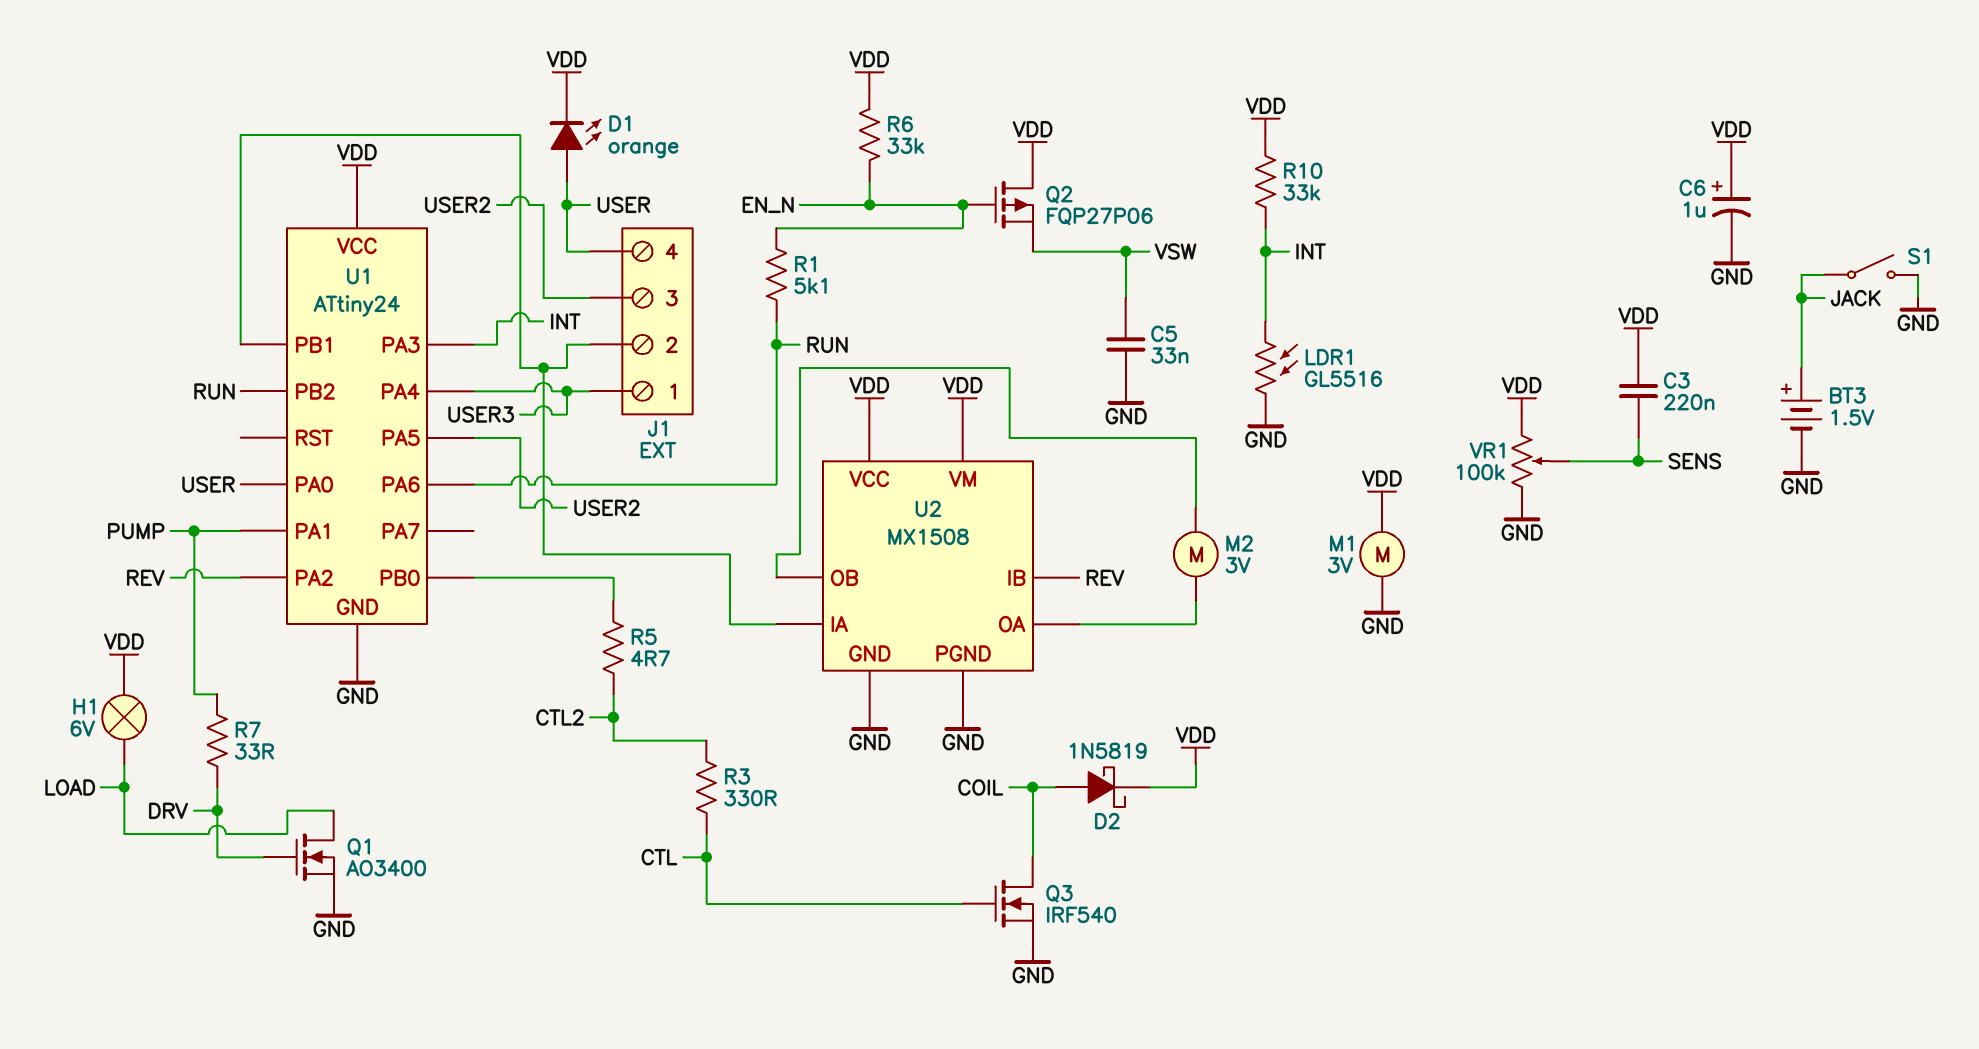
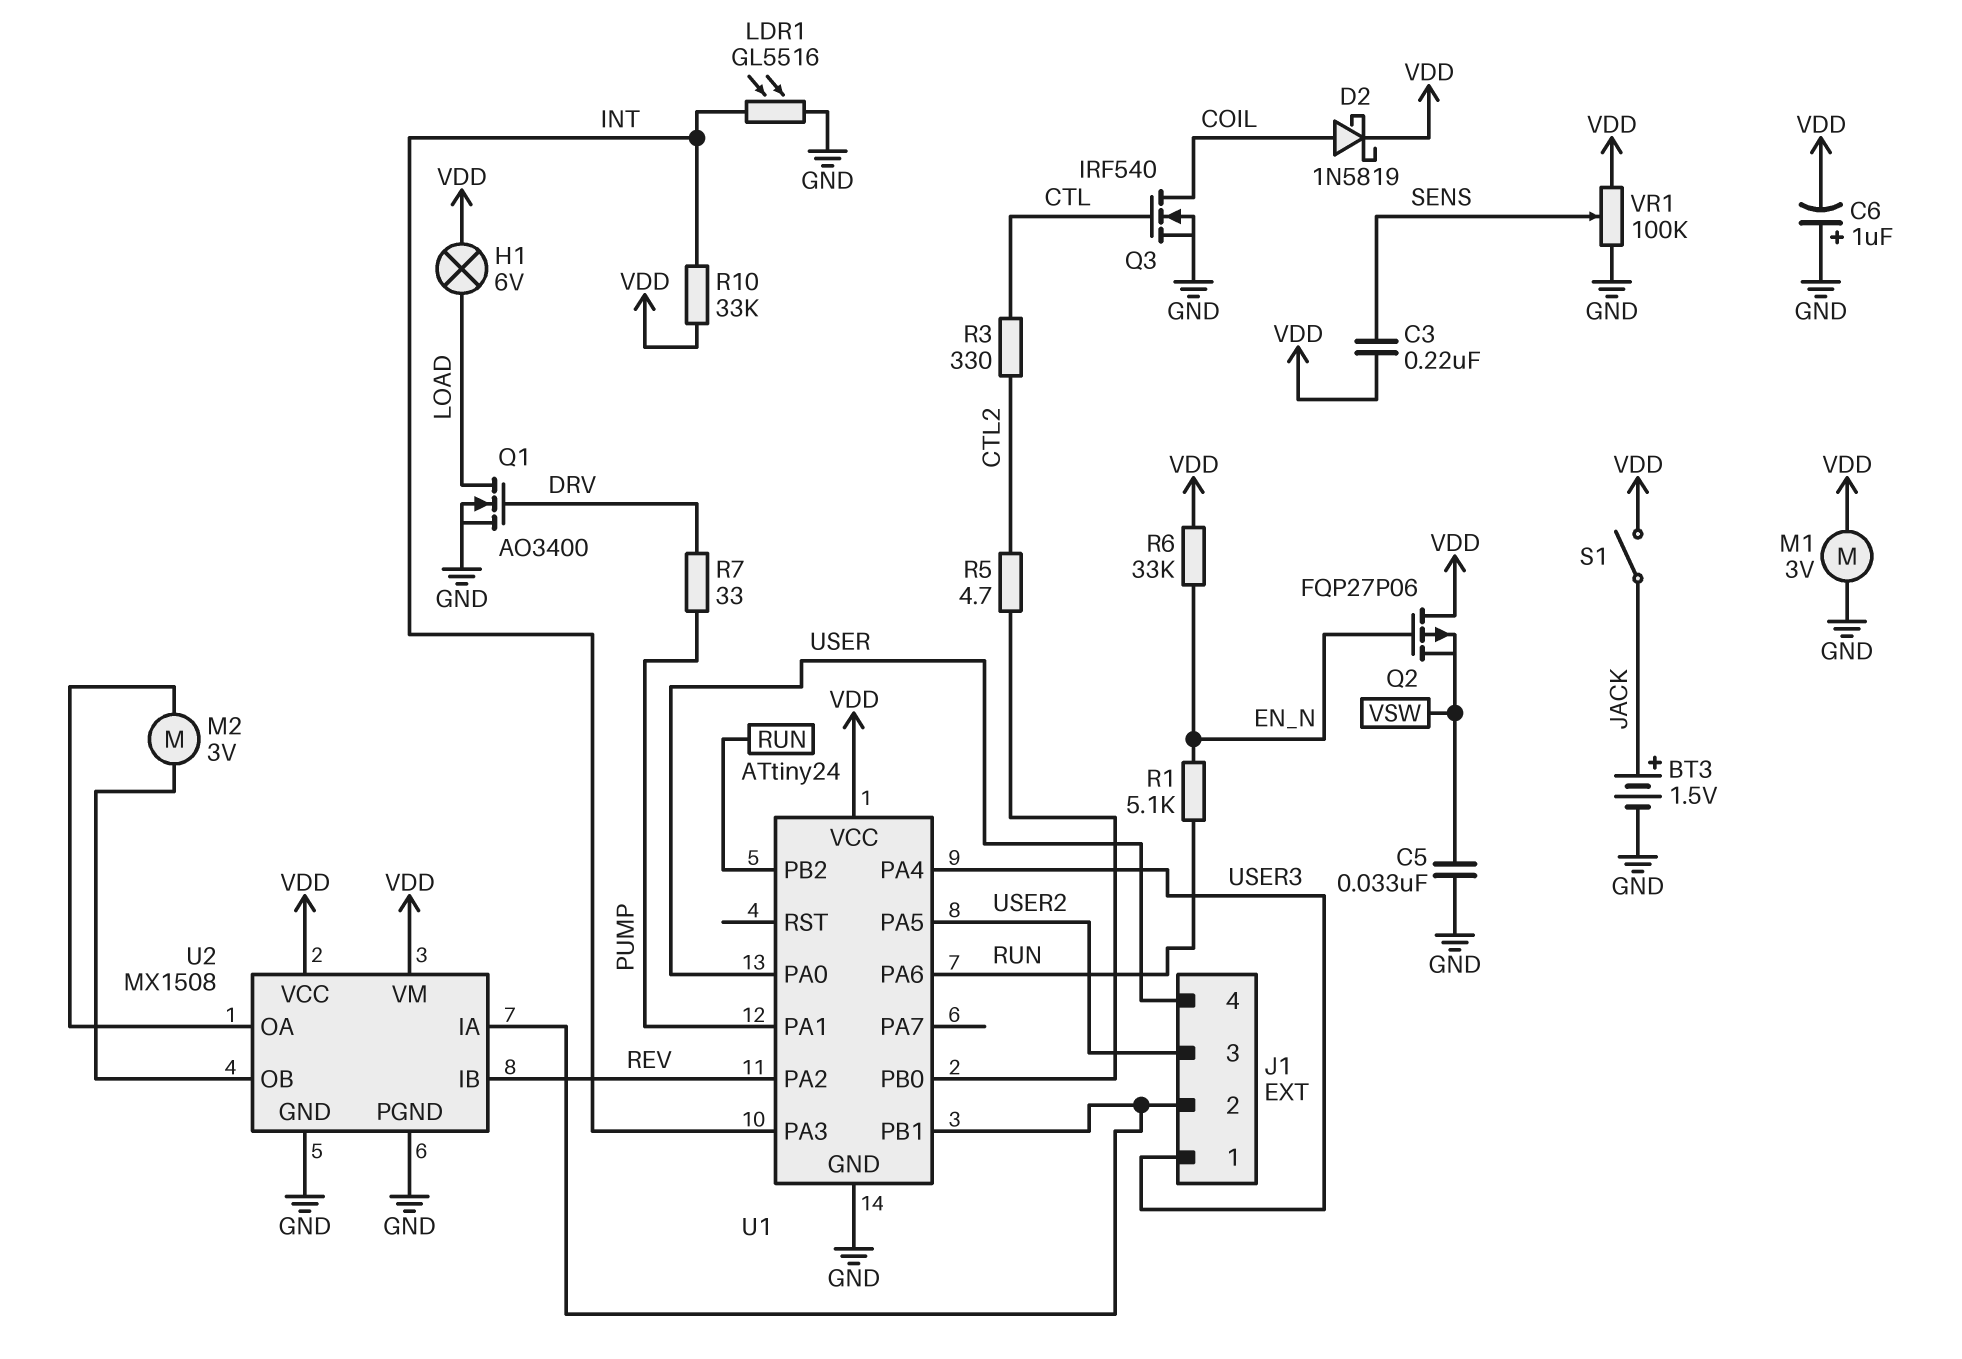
C6: 1uF (plus VDD, minus GND) -> 1uF (plus GND, minus VDD)
D1: LED orange (A USER, K VDD) -> none
S1: switch (GND, JACK) -> switch (JACK, VDD)

